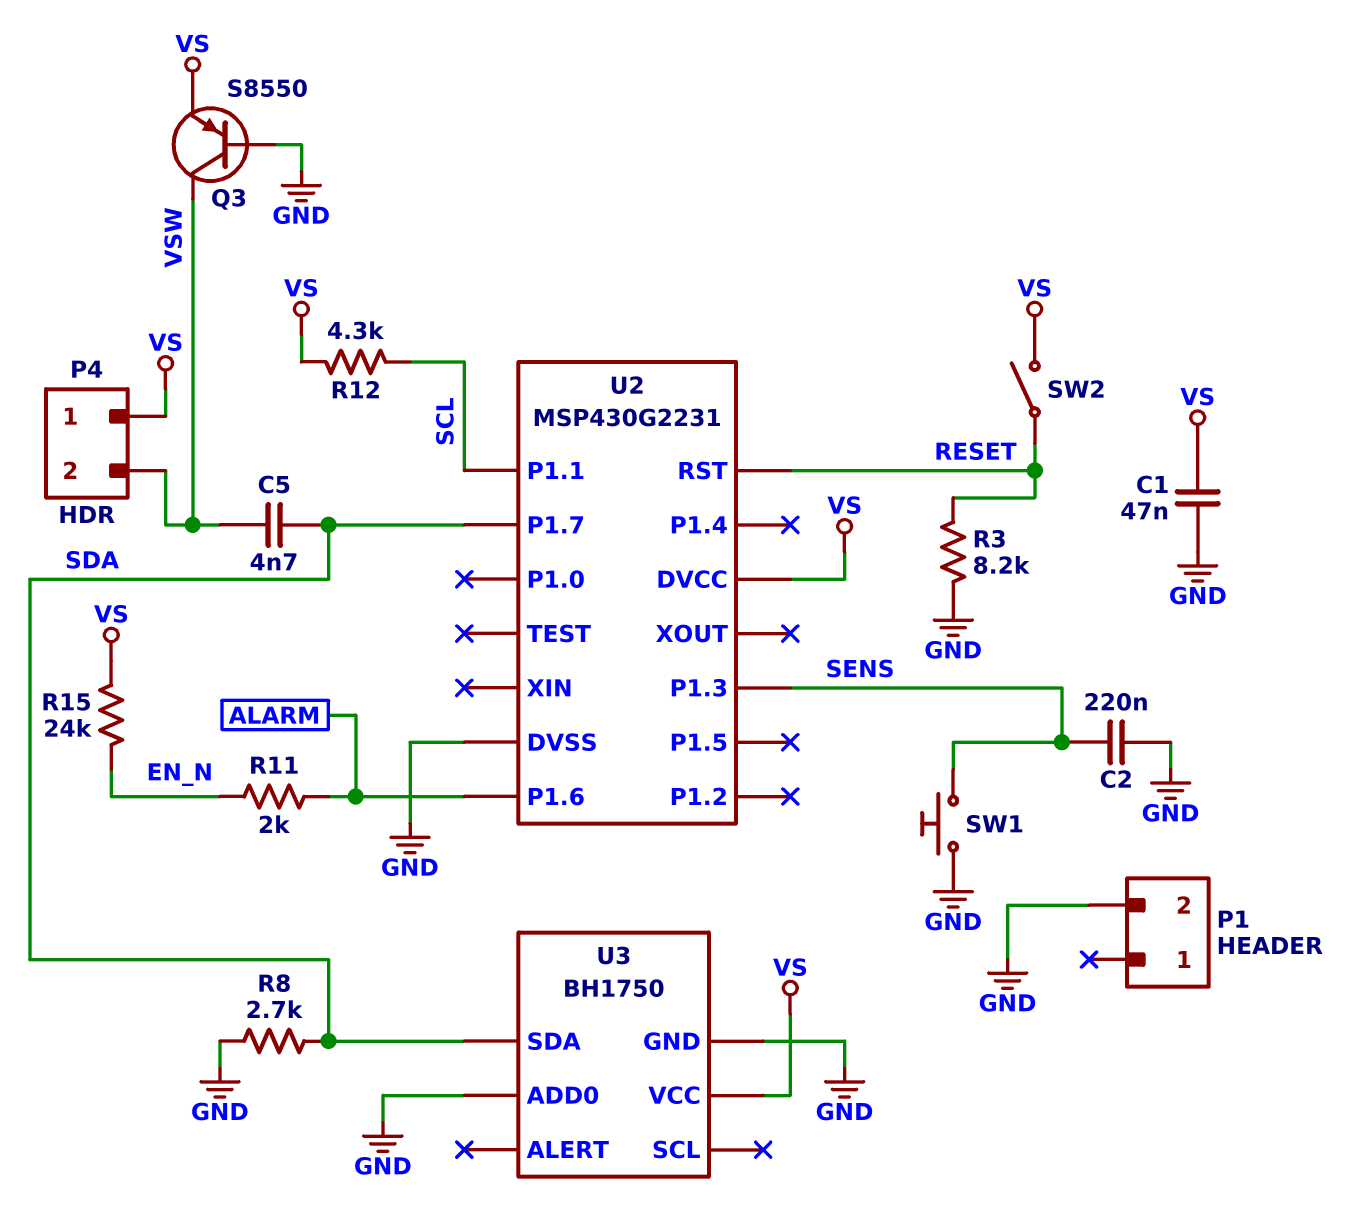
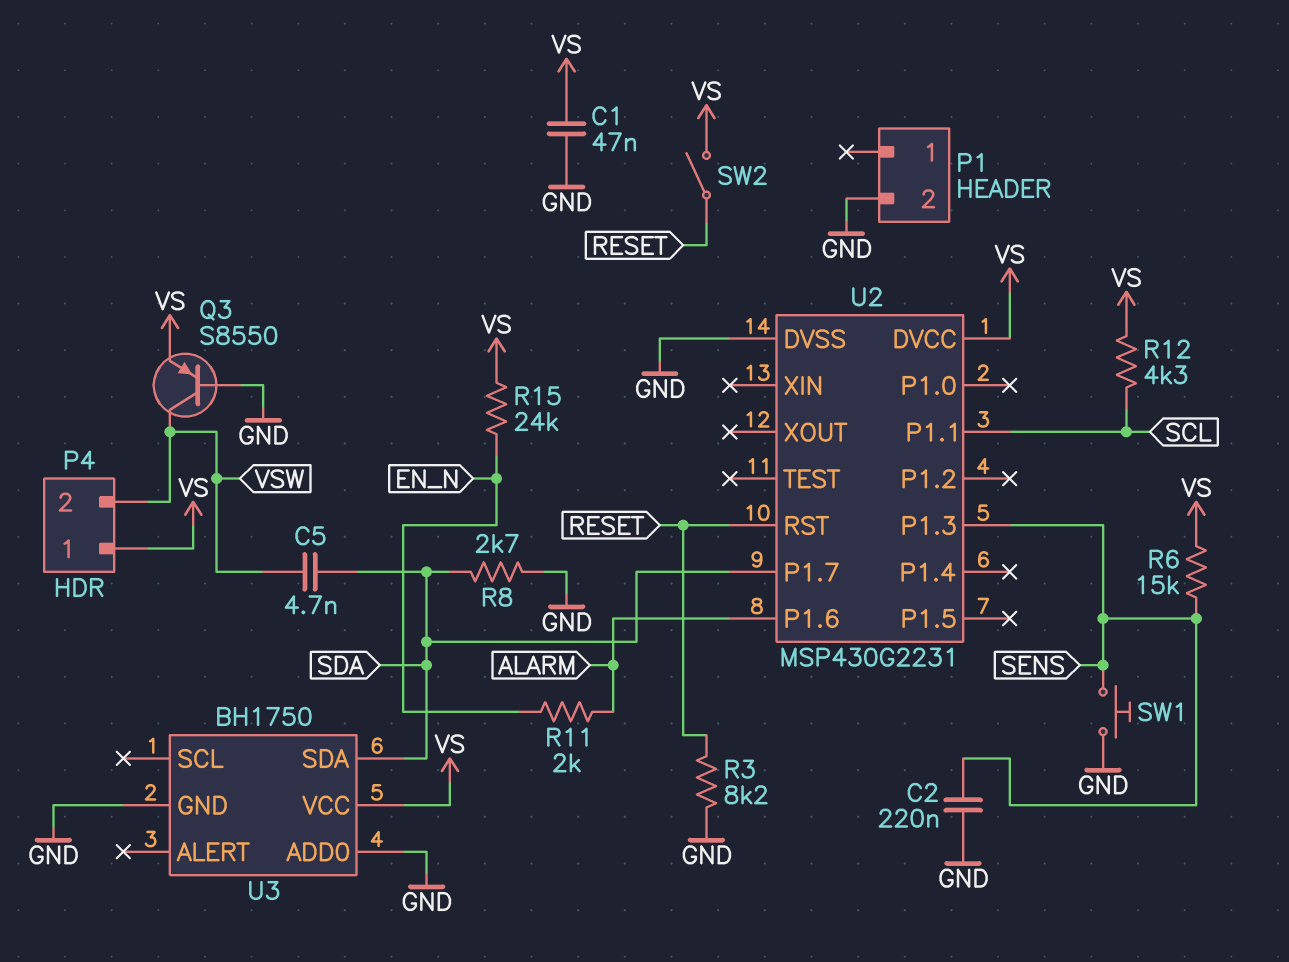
R6: none -> 15k (SENS, VS)

